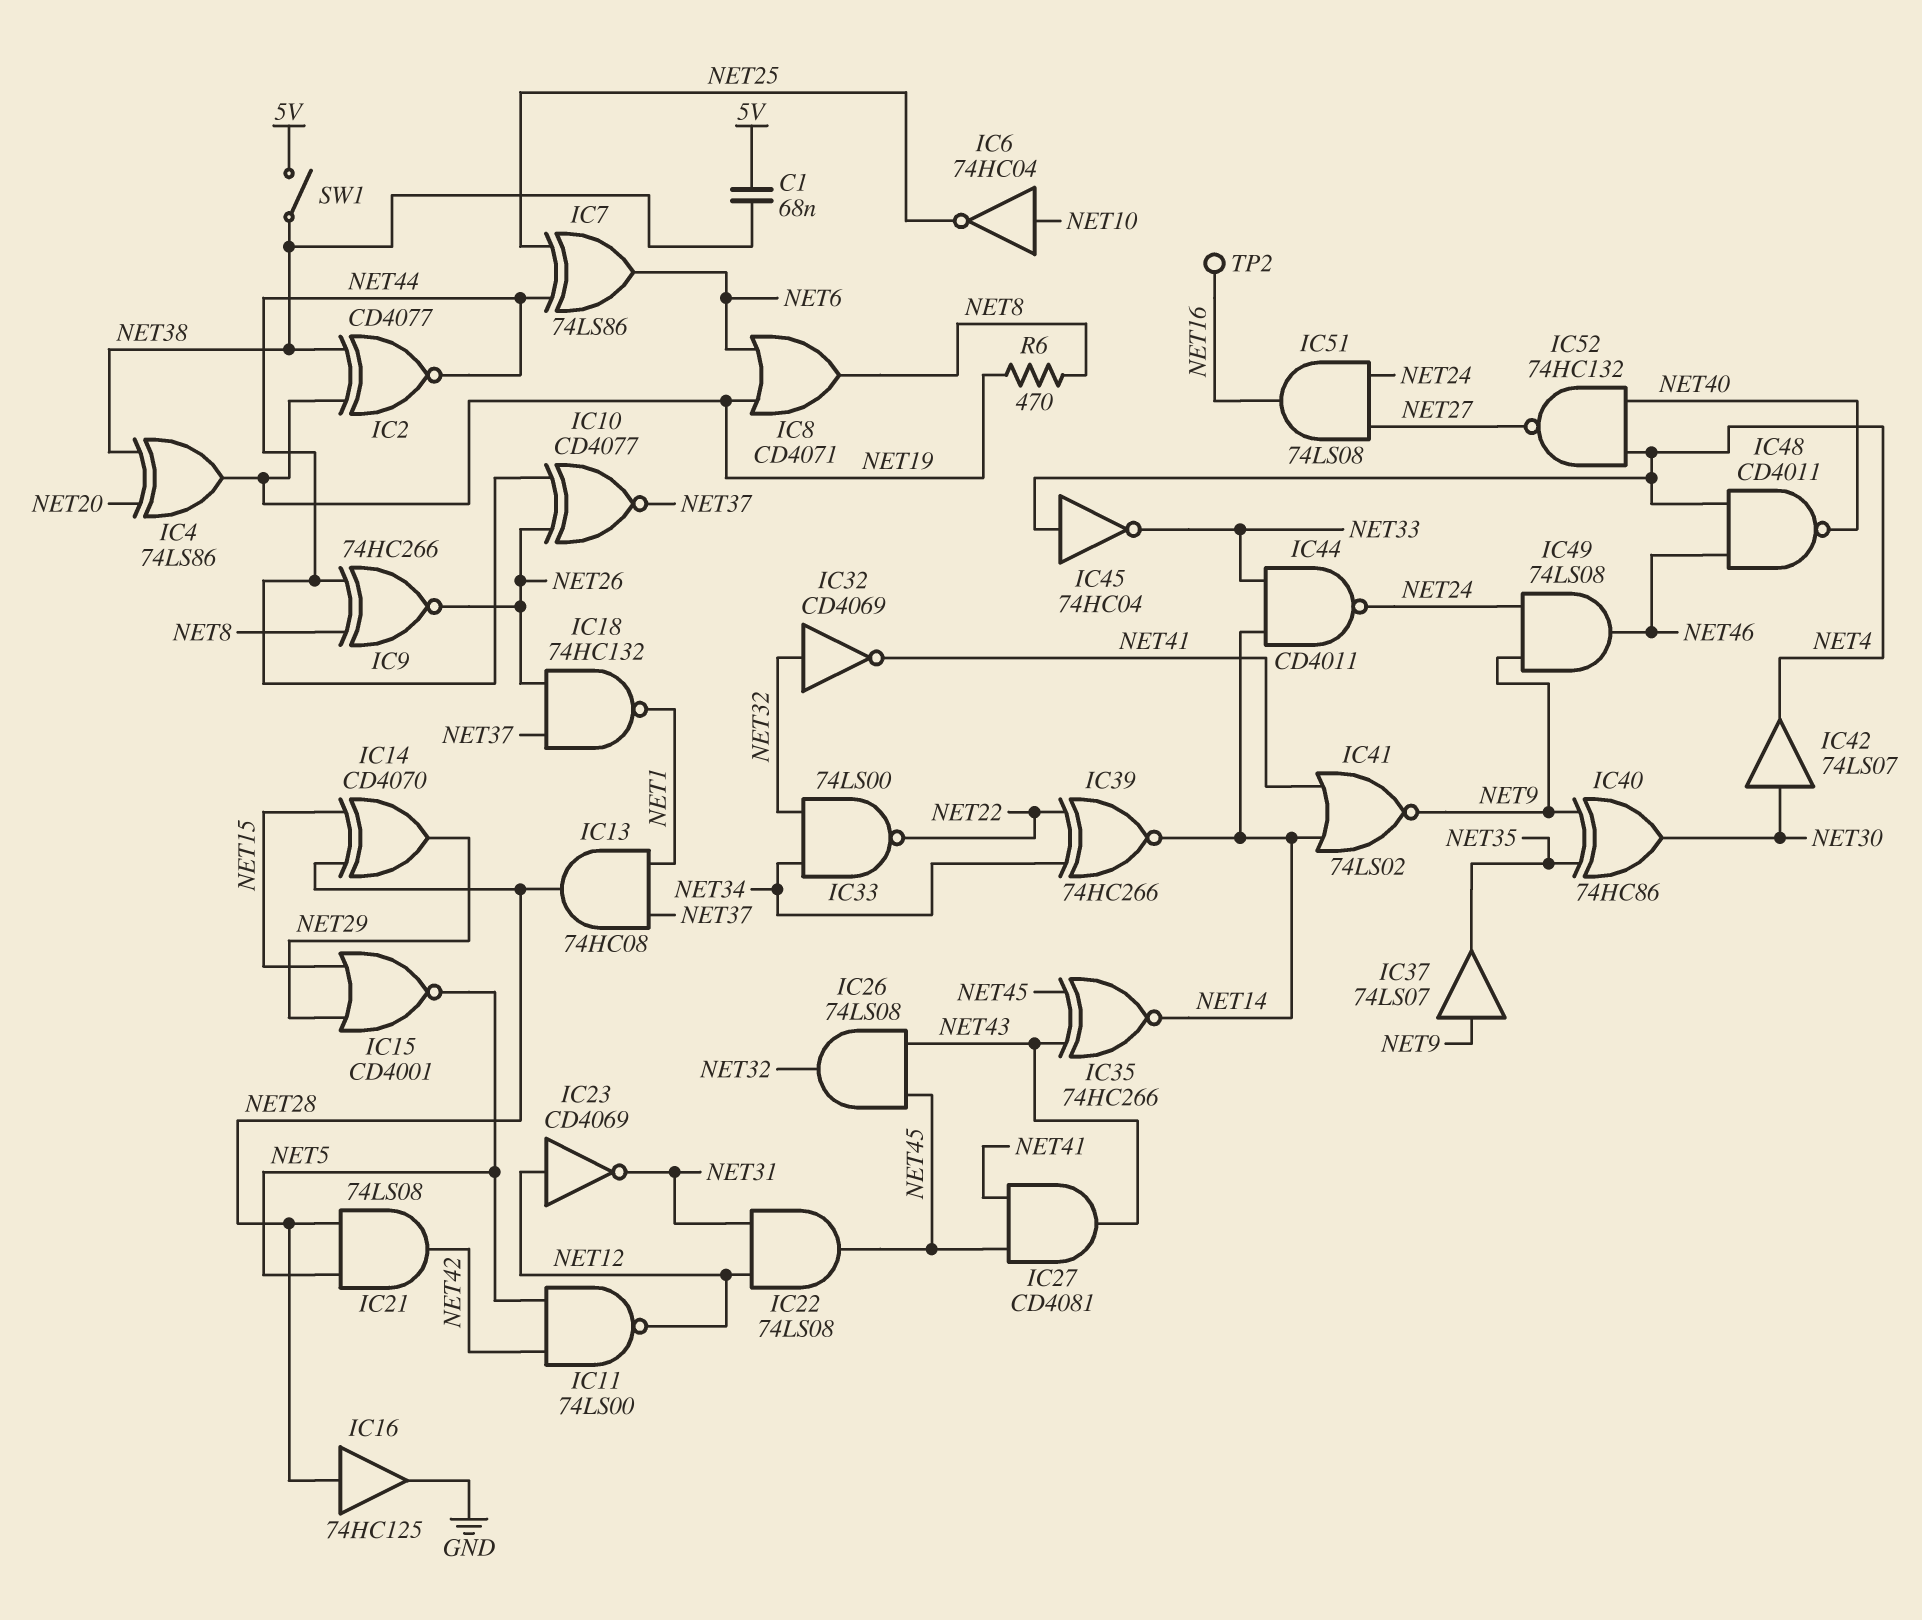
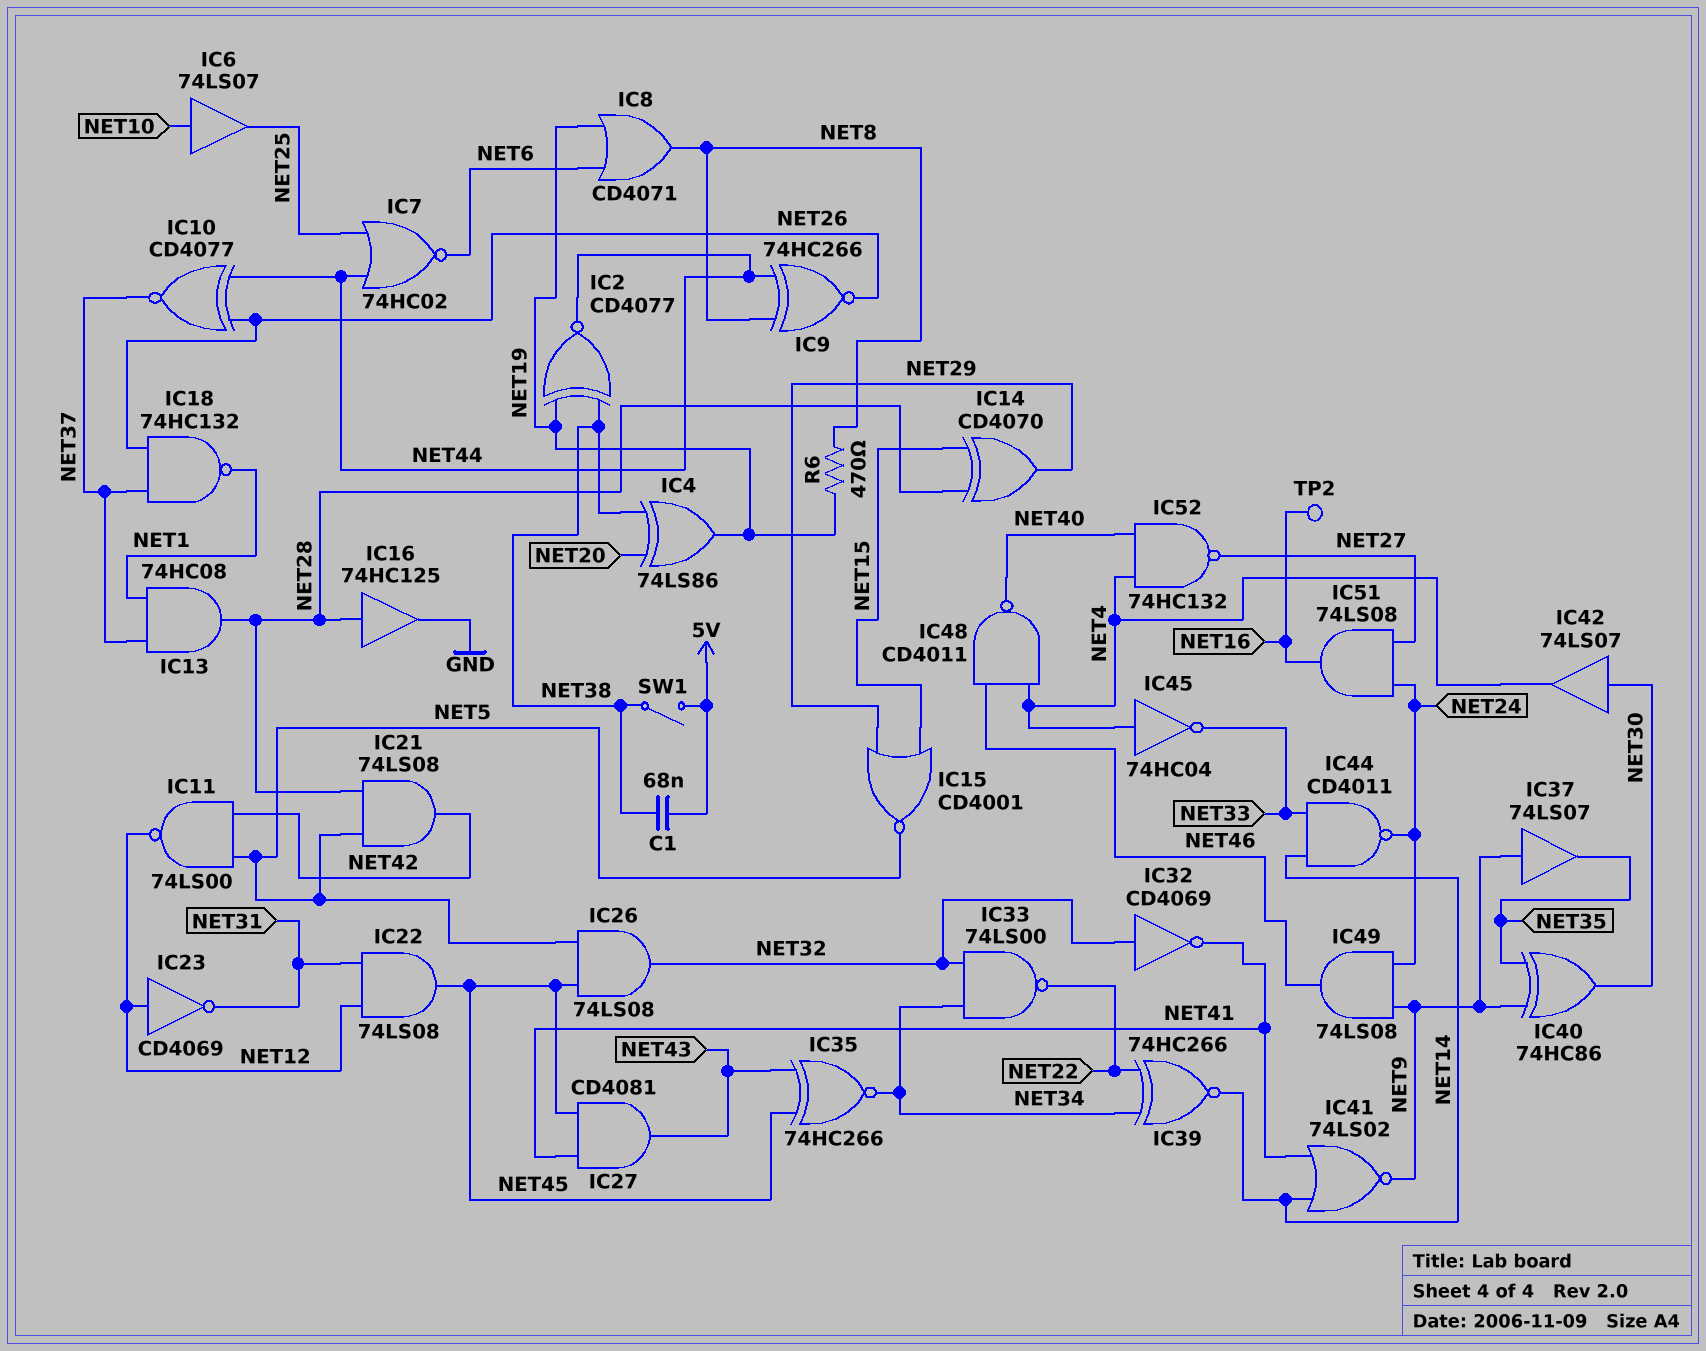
IC6: NOT 74HC04 (in NET10, out NET25) -> buffer 74LS07 (in NET10, out NET25)
IC7: XOR 74LS86 (in NET25, in NET44, out NET6) -> NOR 74HC02 (in NET25, in NET44, out NET6)
IC26: AND 74LS08 (in NET43, in NET45, out NET32) -> AND 74LS08 (in NET5, in NET45, out NET32)
IC35: XNOR 74HC266 (in NET43, in NET45, out NET14) -> XNOR 74HC266 (in NET43, in NET45, out NET34)

